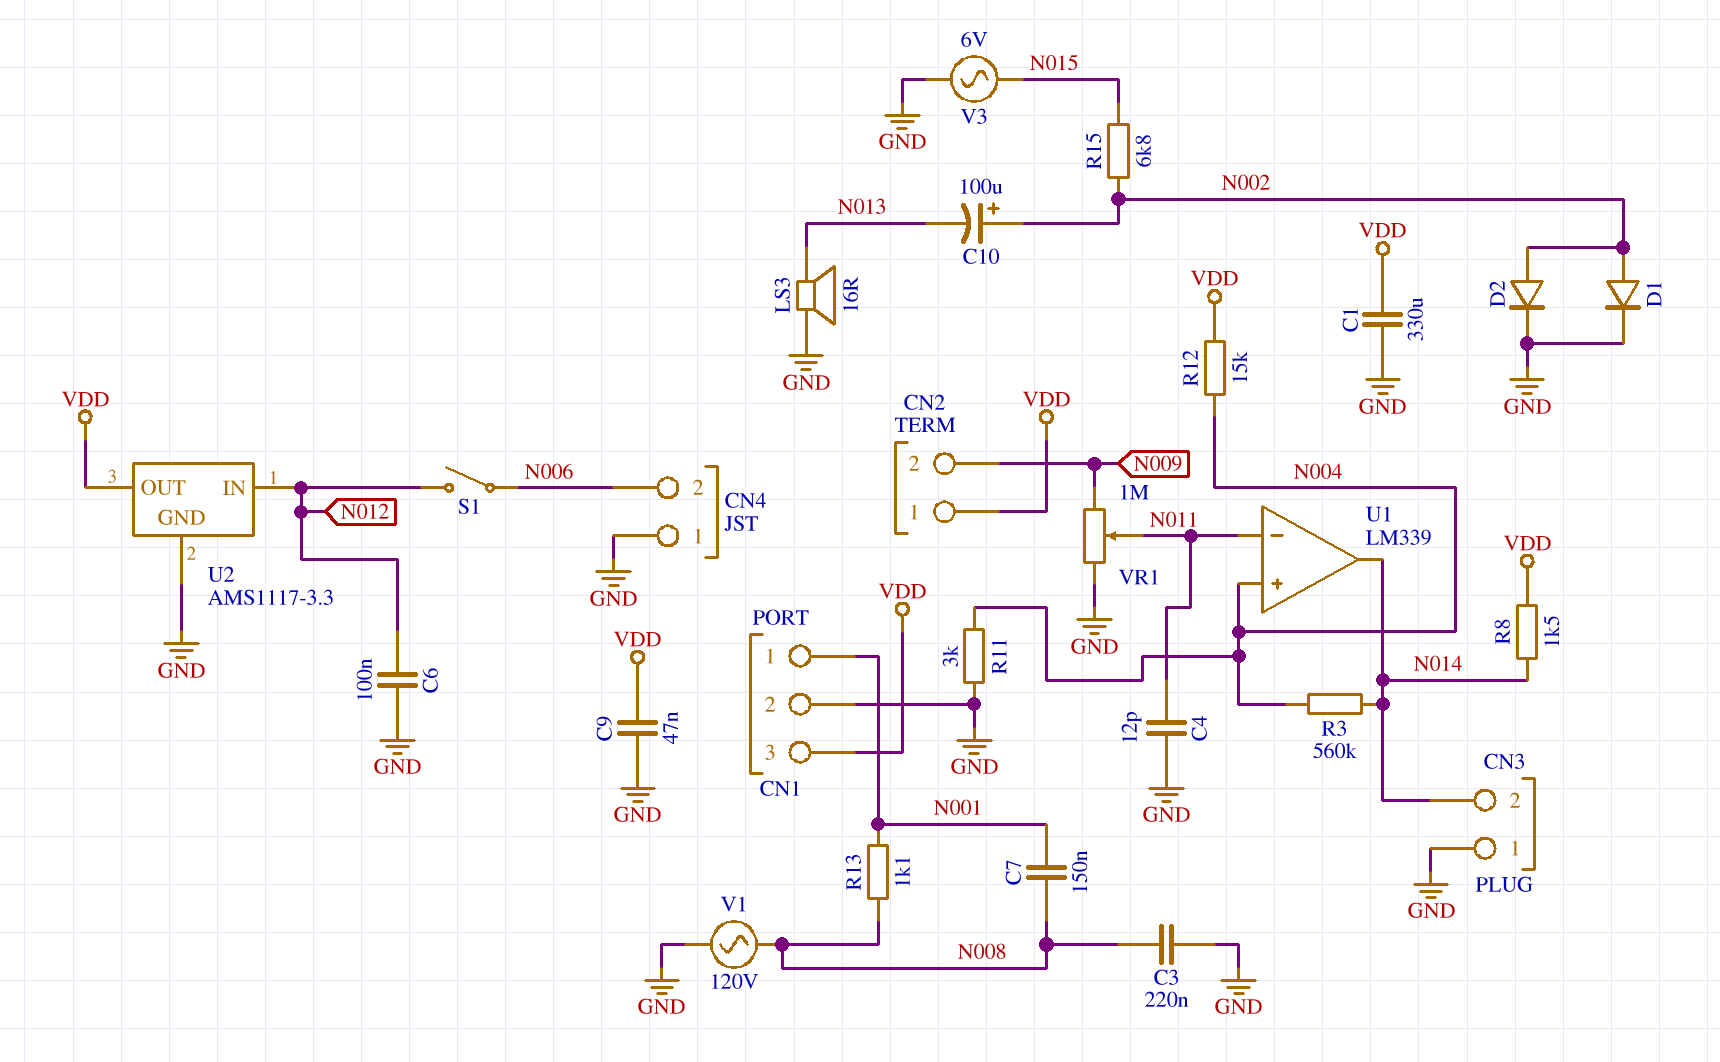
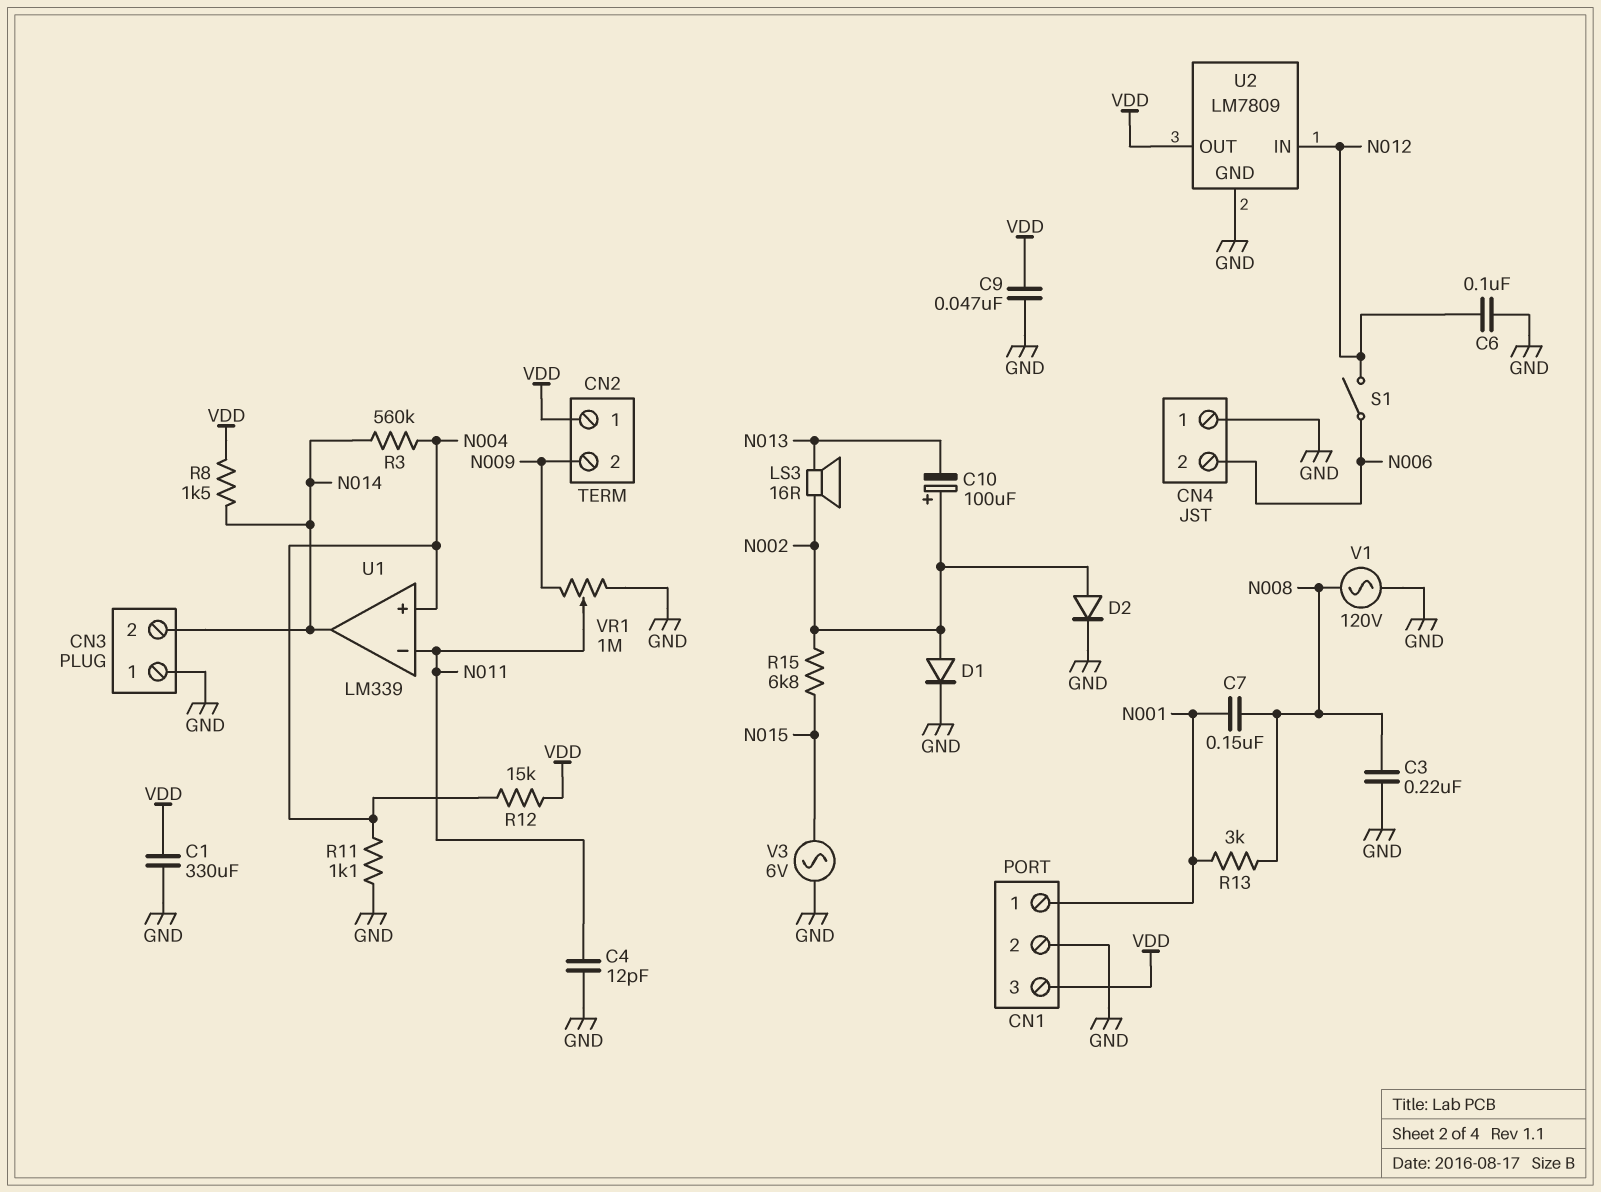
LS3: speaker 16R (GND, N013) -> speaker 16R (N002, N013)
R11: 3k (GND, N004) -> 1.1k (GND, N004)
R13: 1.1k (N001, N008) -> 3k (N001, N008)
U2: AMS1117-3.3 -> LM7809

